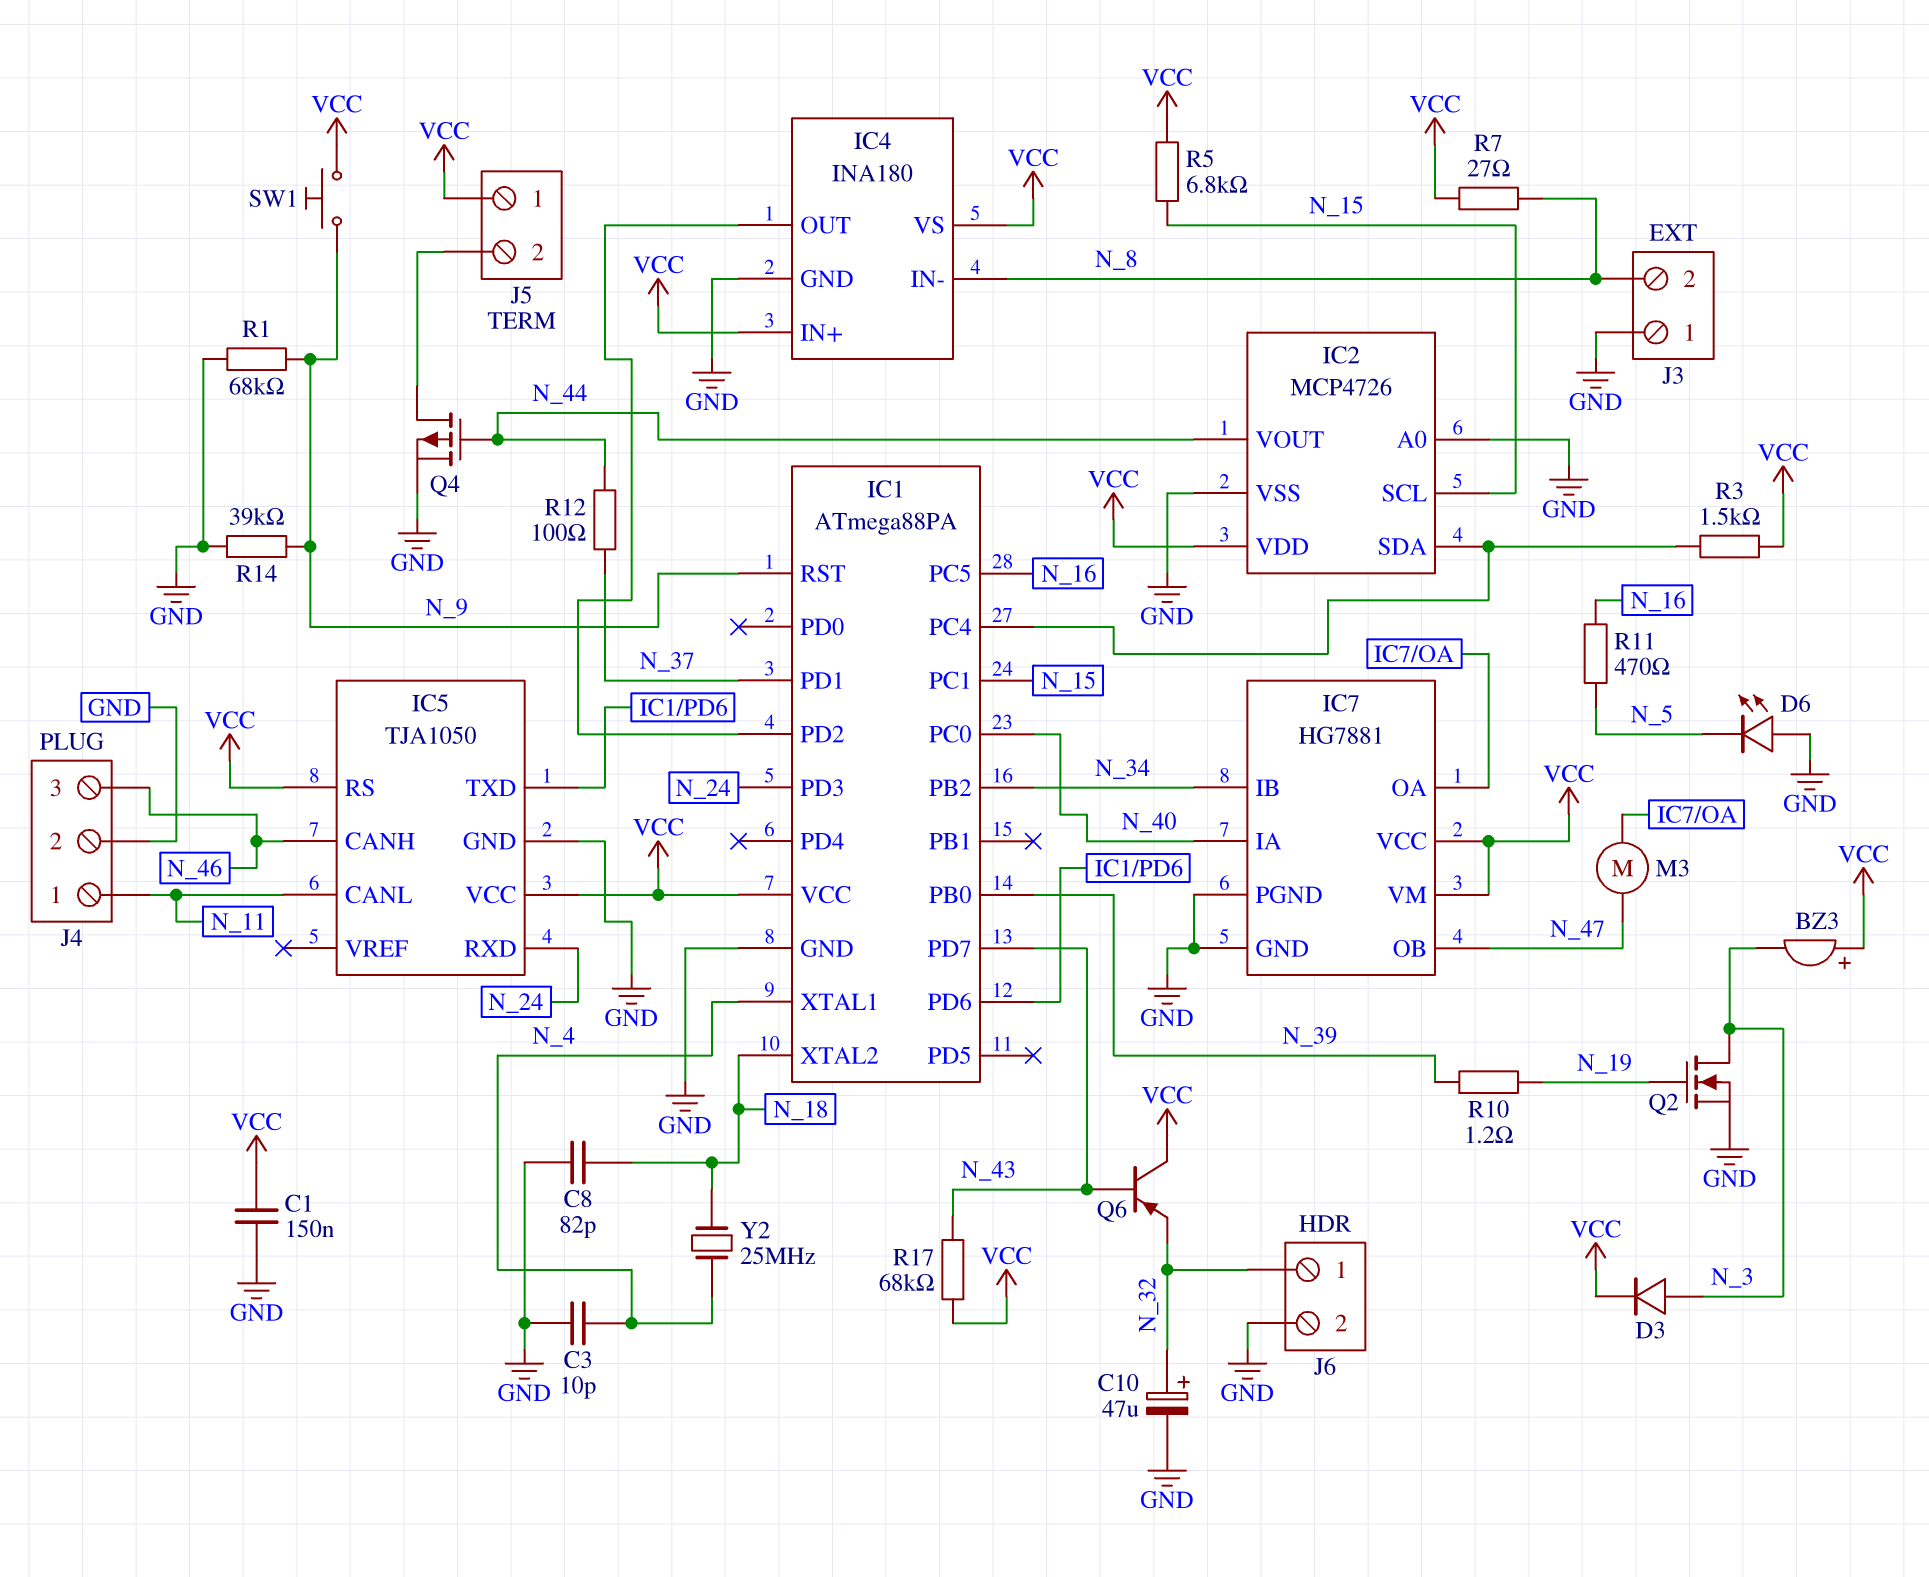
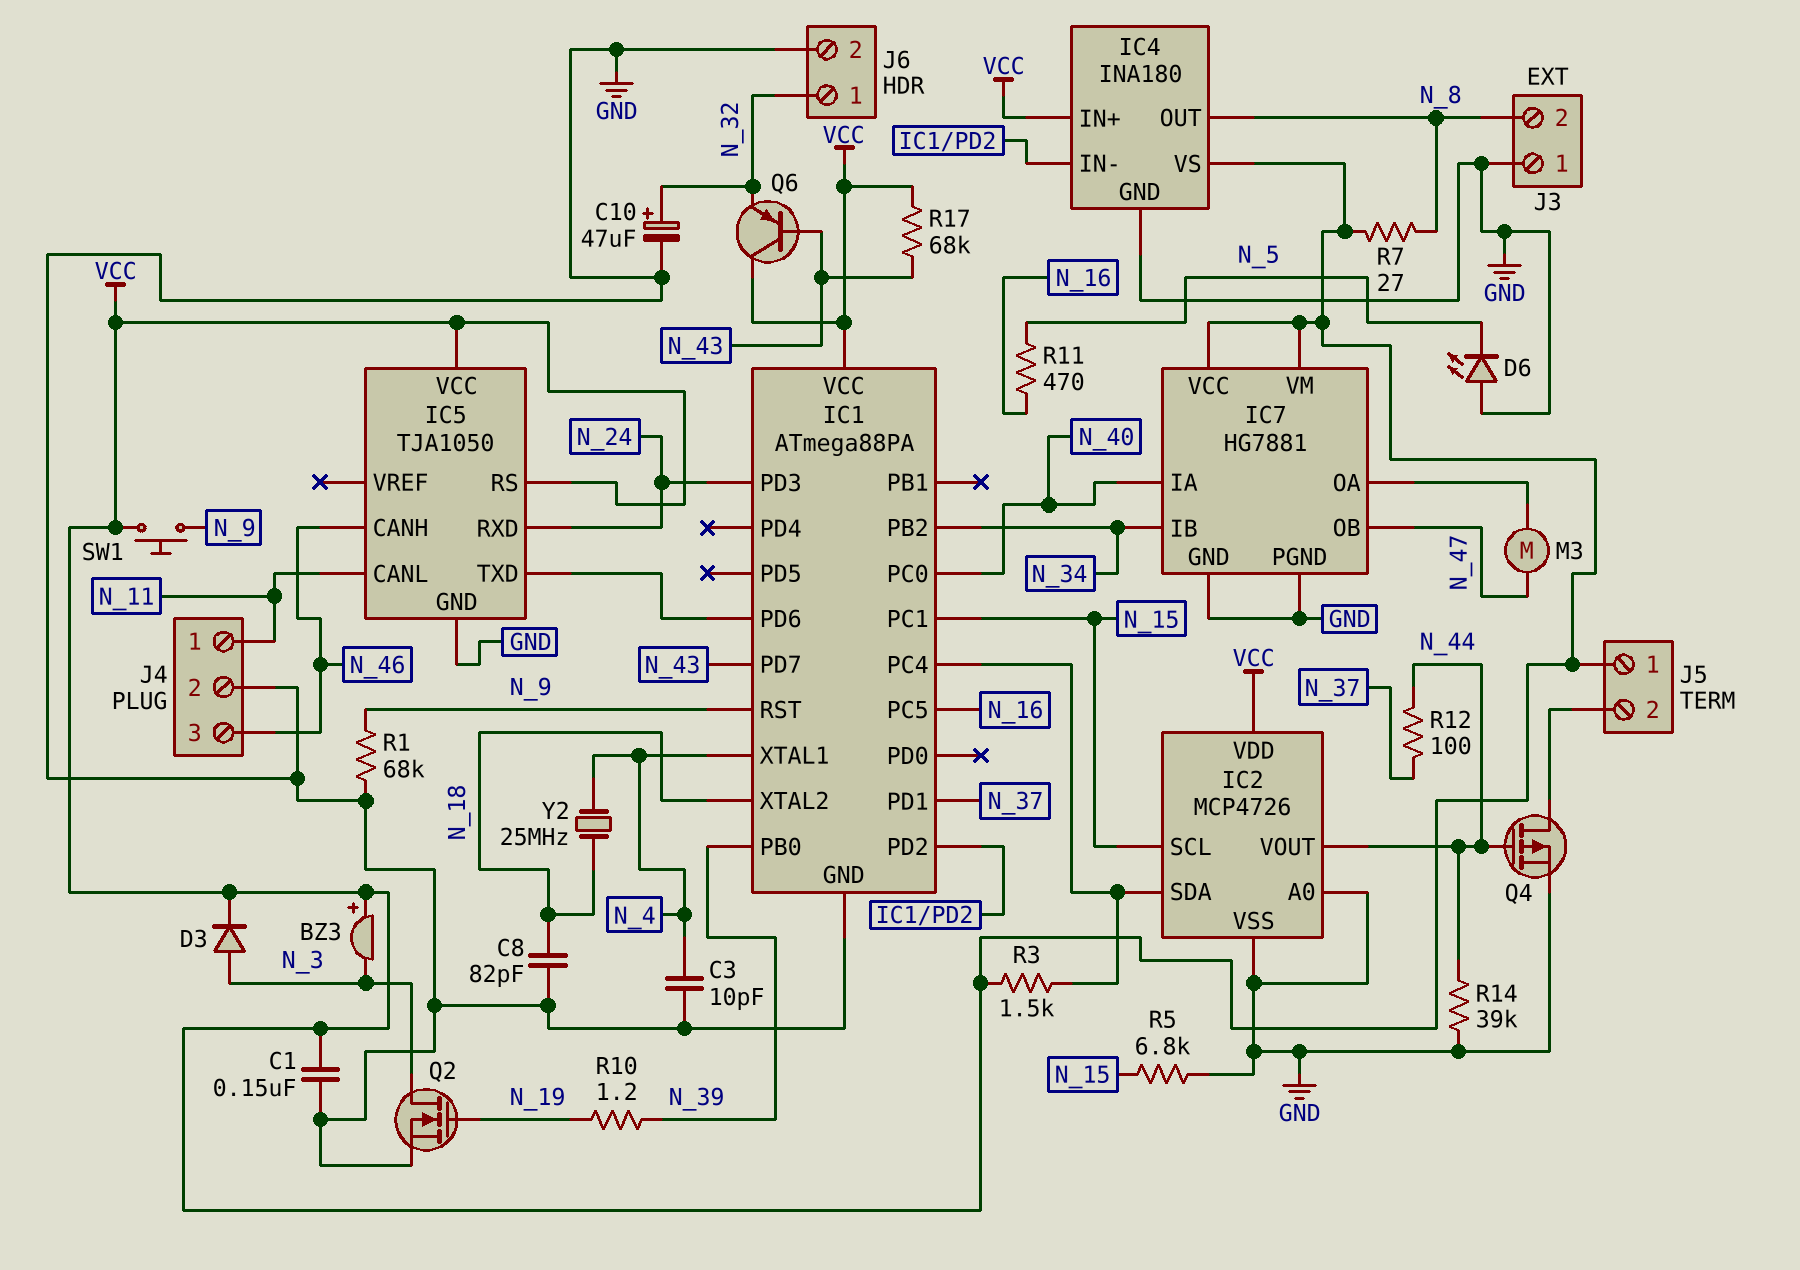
IC4 pin IN-: N_8 -> IC1/PD2
IC4 pin OUT: IC1/PD2 -> N_8
R5: 6.8k (N_15, VCC) -> 6.8k (GND, N_15)
R14: 39k (GND, N_9) -> 39k (GND, N_44)

